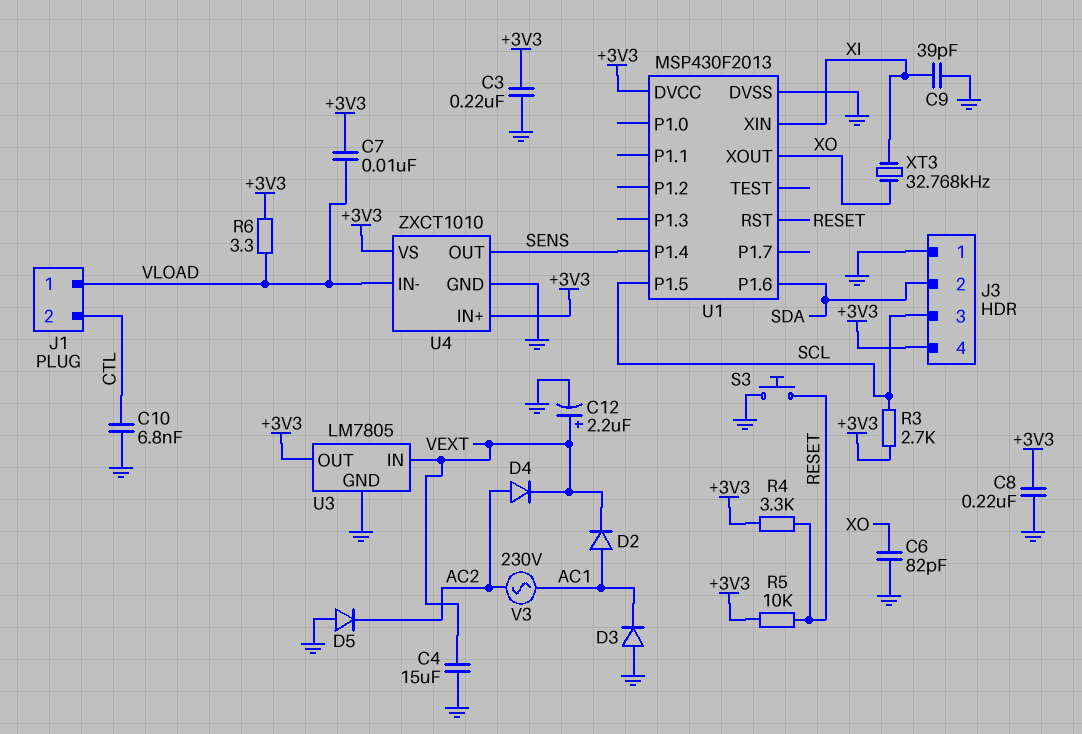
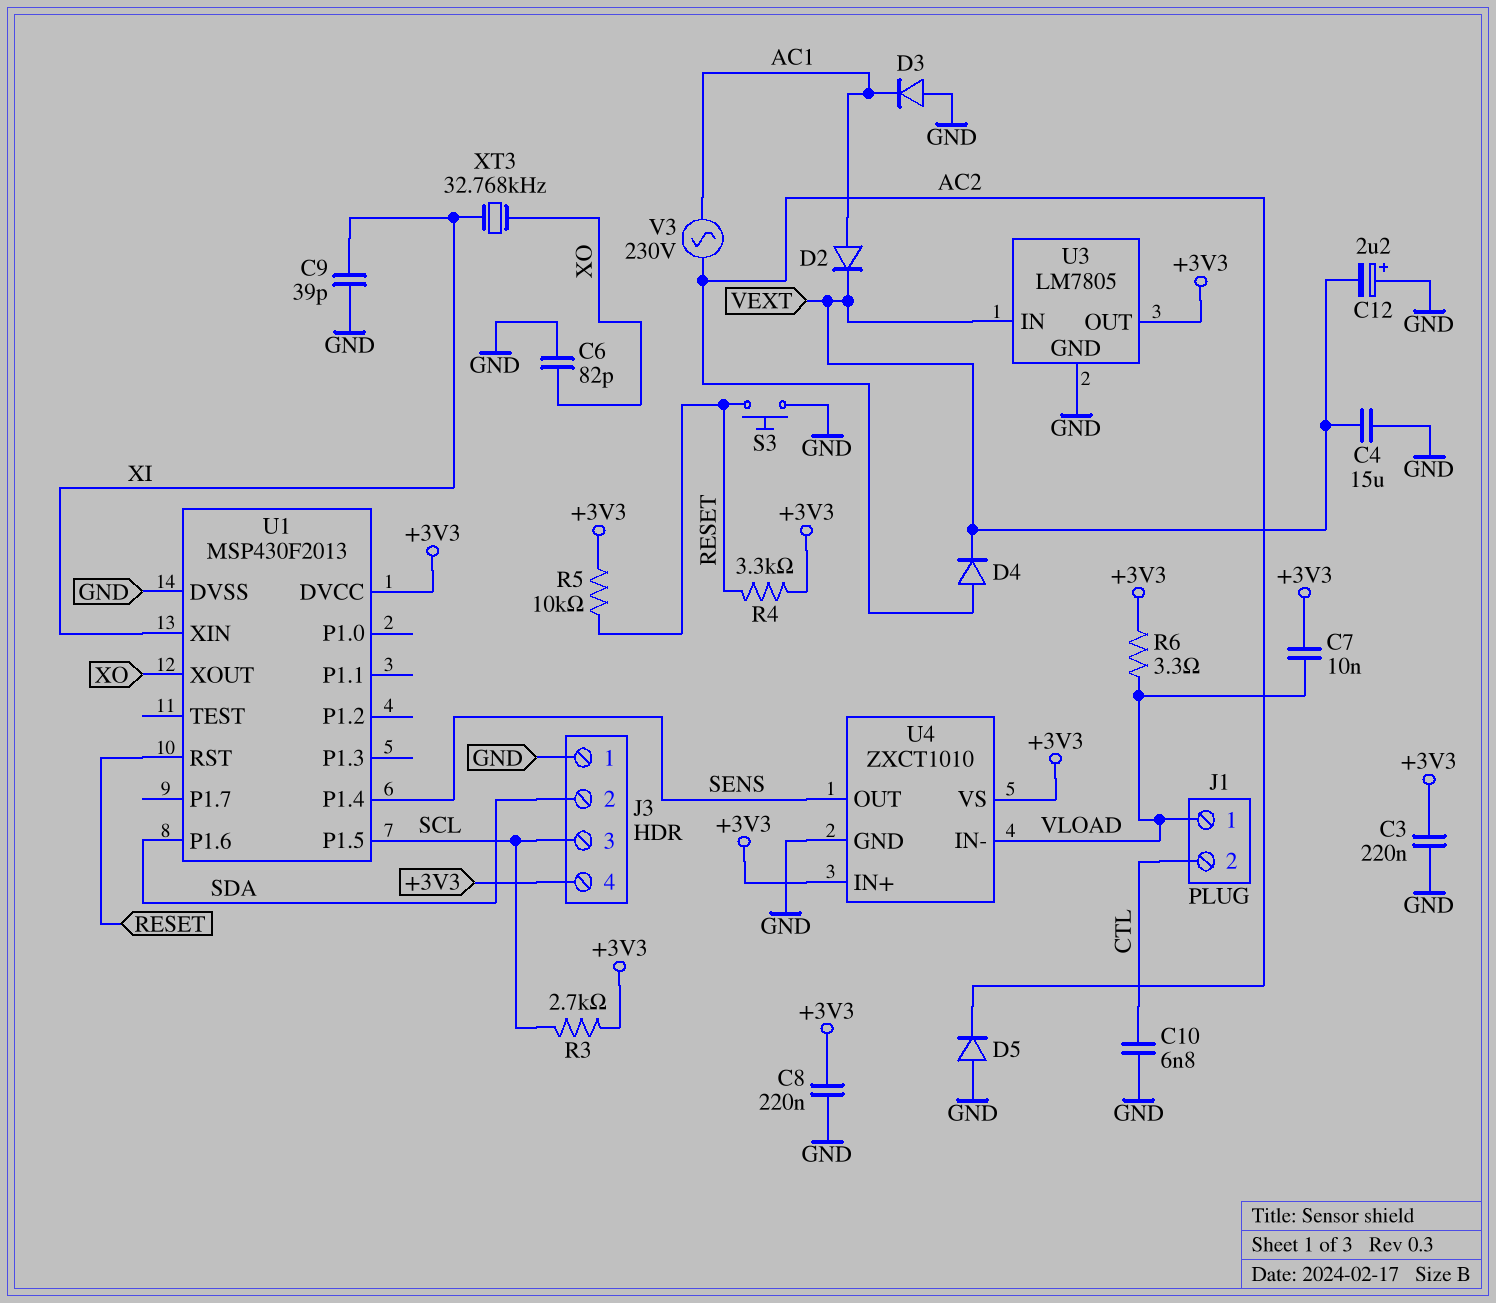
C12: 2.2uF (plus VEXT, minus GND) -> 2.2uF (plus GND, minus VEXT)

